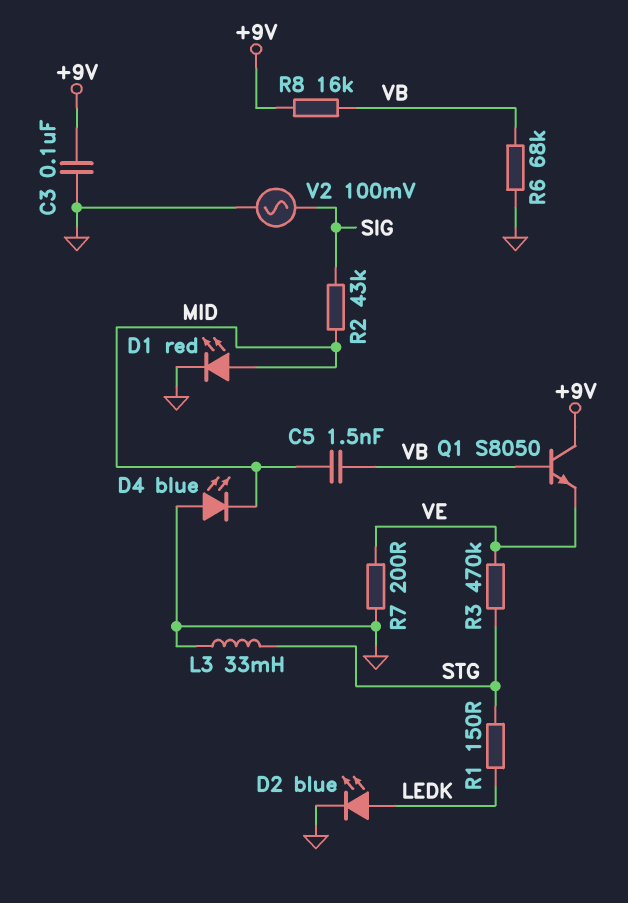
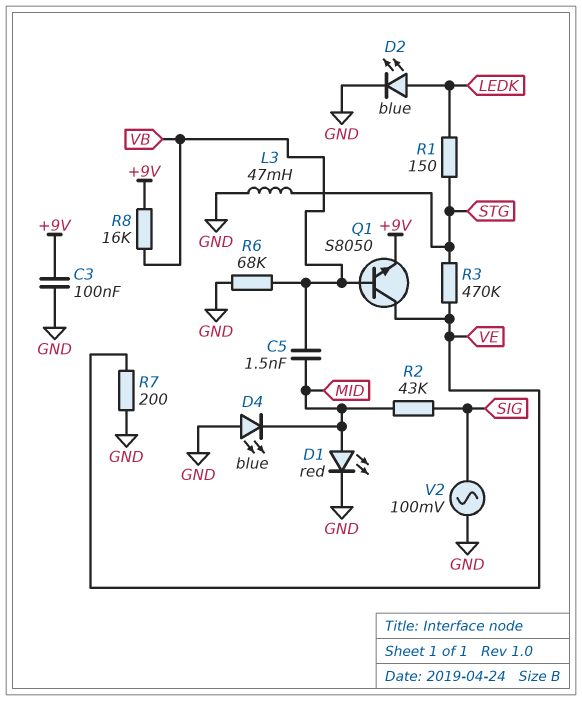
L3: 33mH (GND, STG) -> 47mH (GND, STG)
Q1: NPN S8050 (B VB, C +9V, E VE) -> NPN S8050 (B VB, C VE, E +9V)

